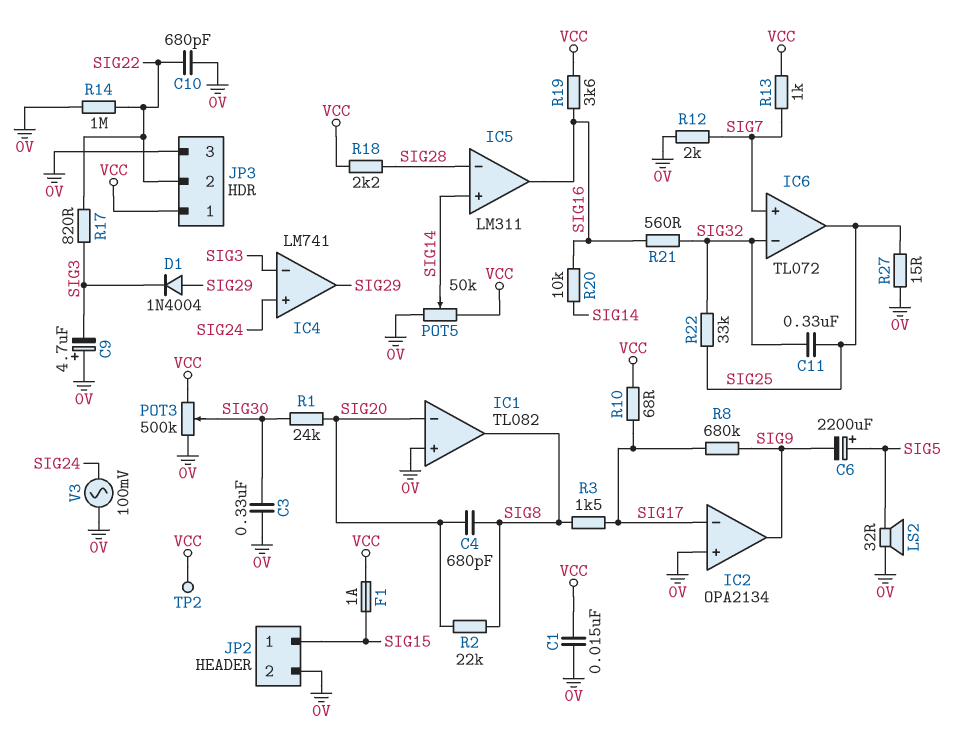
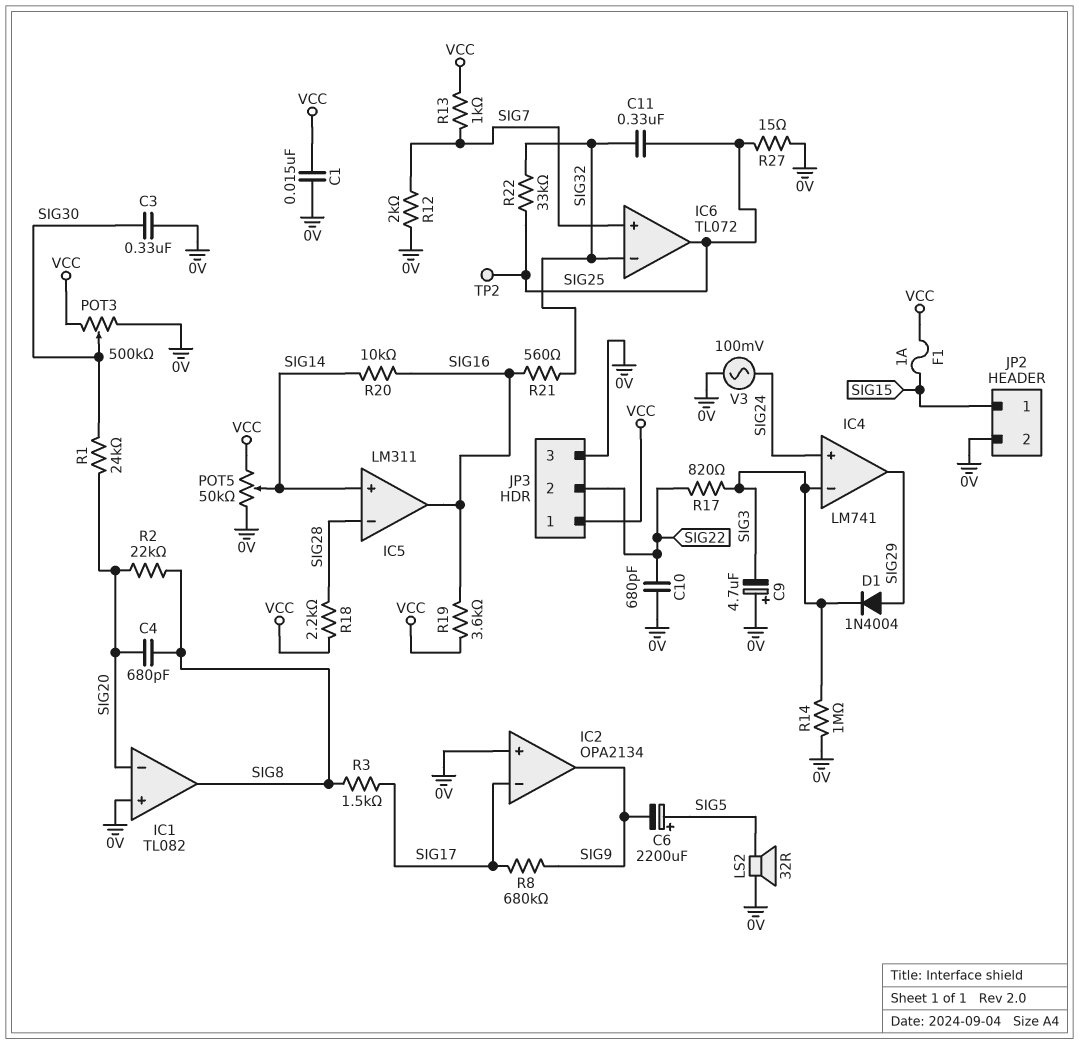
R10: 68 (SIG17, VCC) -> none
R14: 1M (0V, SIG22) -> 1M (0V, SIG3)
TP2: test point (VCC) -> test point (SIG25)

